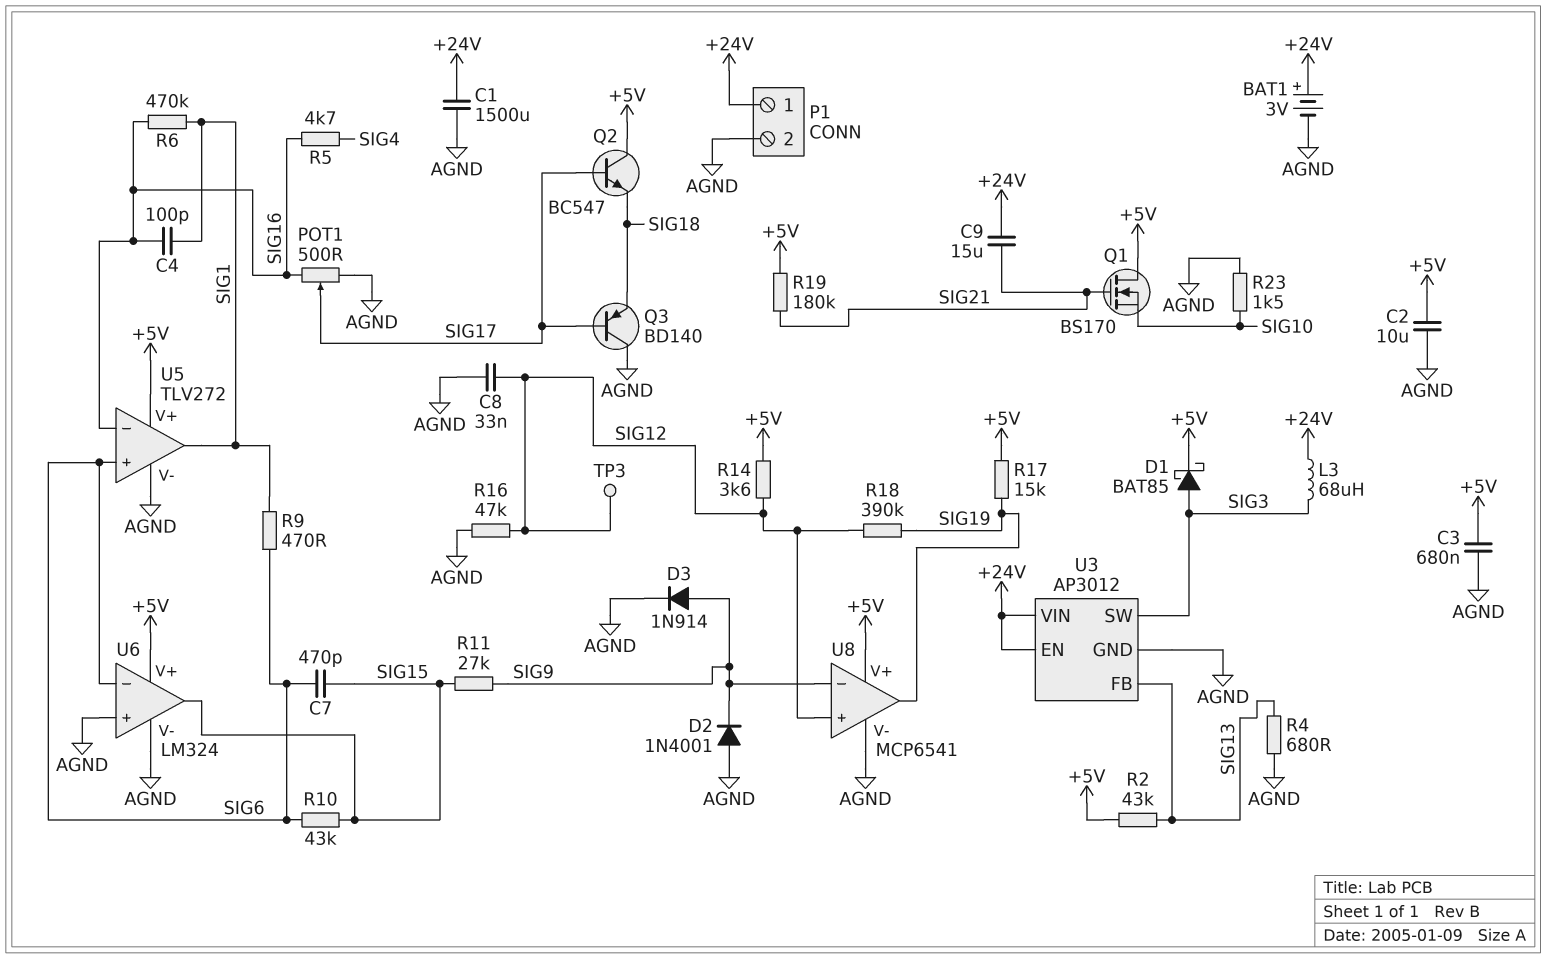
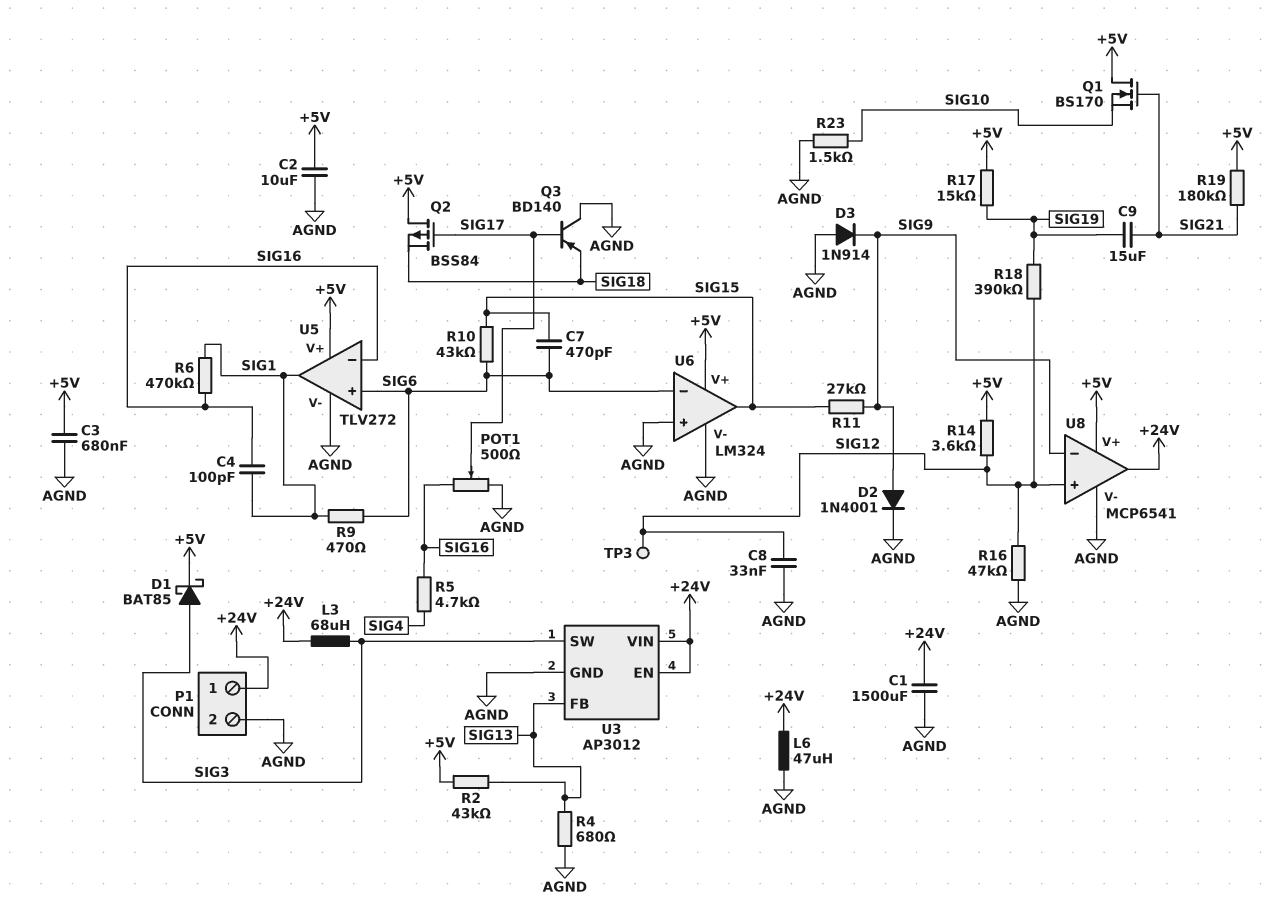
BAT1: 3V (plus +24V, minus AGND) -> none
C9: 15uF (+24V, SIG21) -> 15uF (SIG19, SIG21)
D2: diode 1N4001 (A AGND, K SIG9) -> diode 1N4001 (A SIG9, K AGND)
D3: diode 1N914 (A SIG9, K AGND) -> diode 1N914 (A AGND, K SIG9)
L6: none -> 47uH (+24V, AGND)
Q2: NPN BC547 (B SIG17, C +5V, E SIG18) -> PMOS BSS84 (G SIG17, D +5V, S SIG18)
U8 pin out: SIG19 -> +24V

